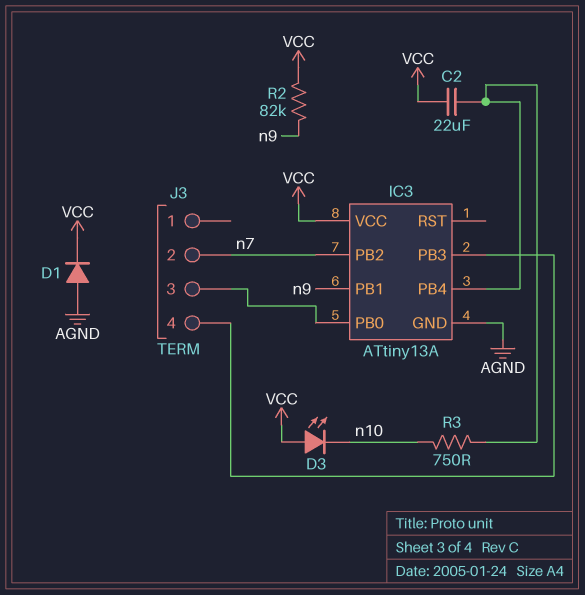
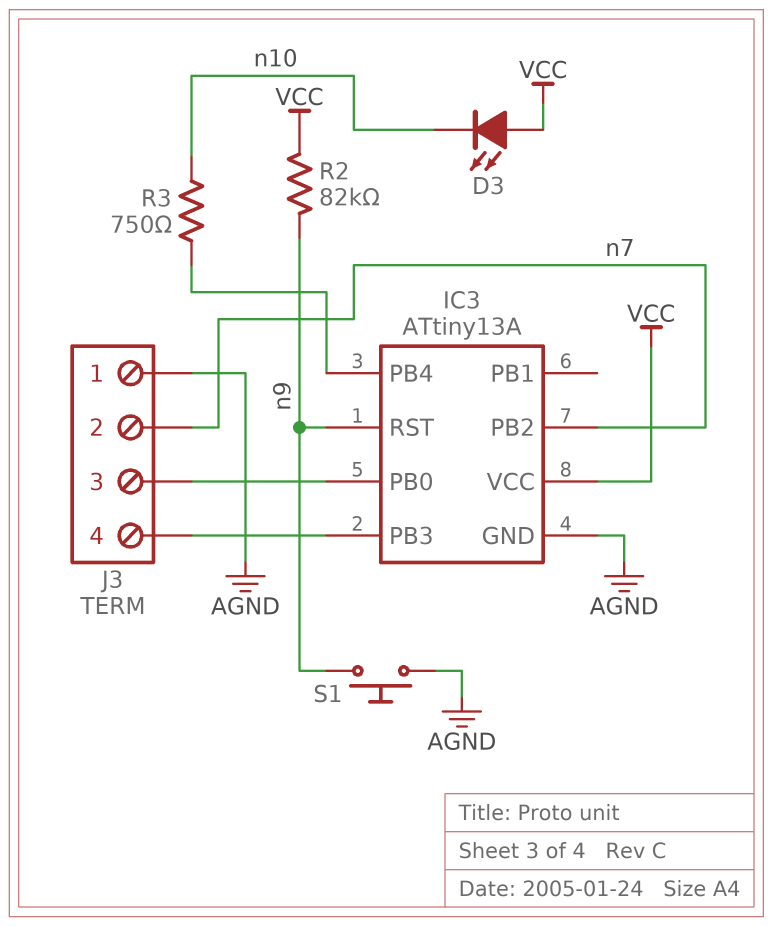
C2: 22uF (IC3/PB4, VCC) -> none
D1: diode (A AGND, K VCC) -> none
IC3 pin PB1: n9 -> none
IC3 pin RST: none -> n9
J3 pin 1: none -> AGND
S1: none -> button (AGND, n9)

